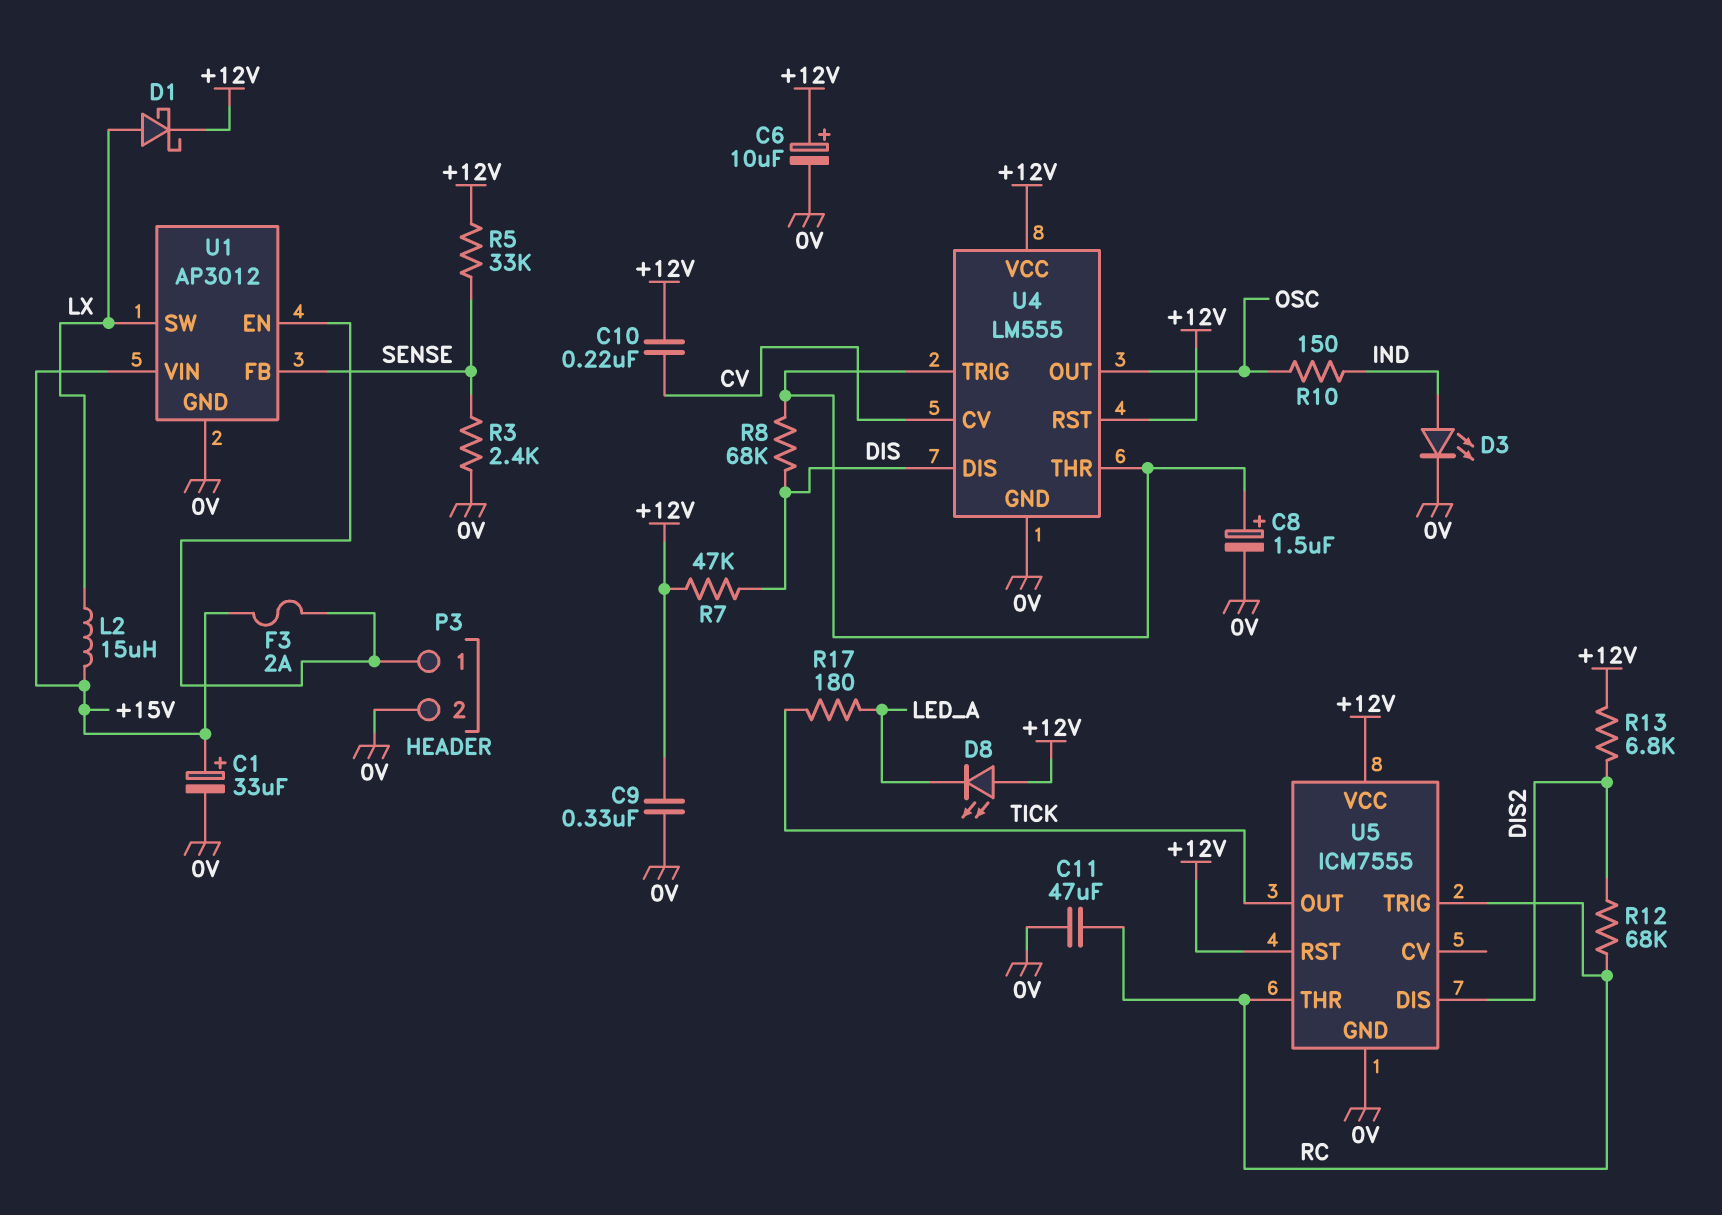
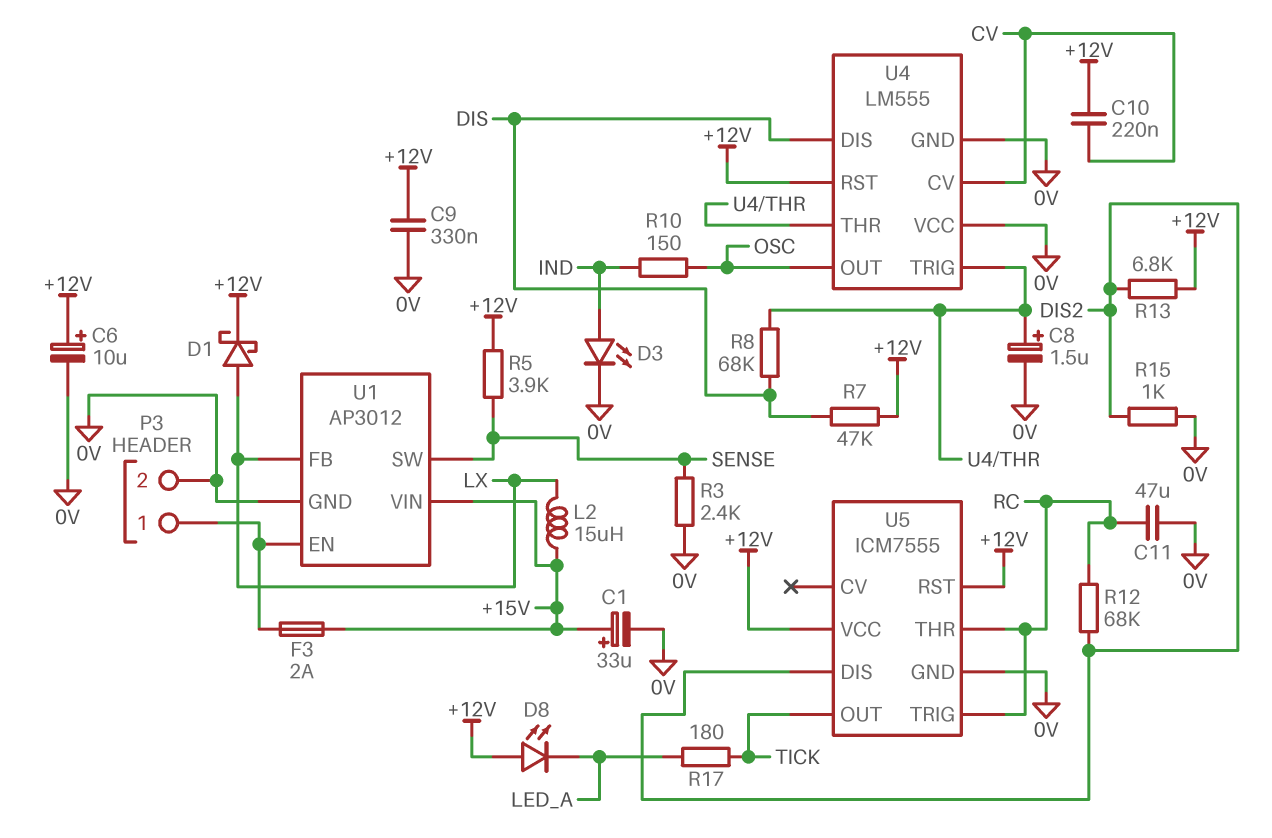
R5: 33k (+12V, SENSE) -> 3.9k (+12V, SENSE)
R15: none -> 1k (0V, DIS2)
U1 pin FB: SENSE -> LX
U1 pin SW: LX -> SENSE
U4 pin VCC: +12V -> 0V

